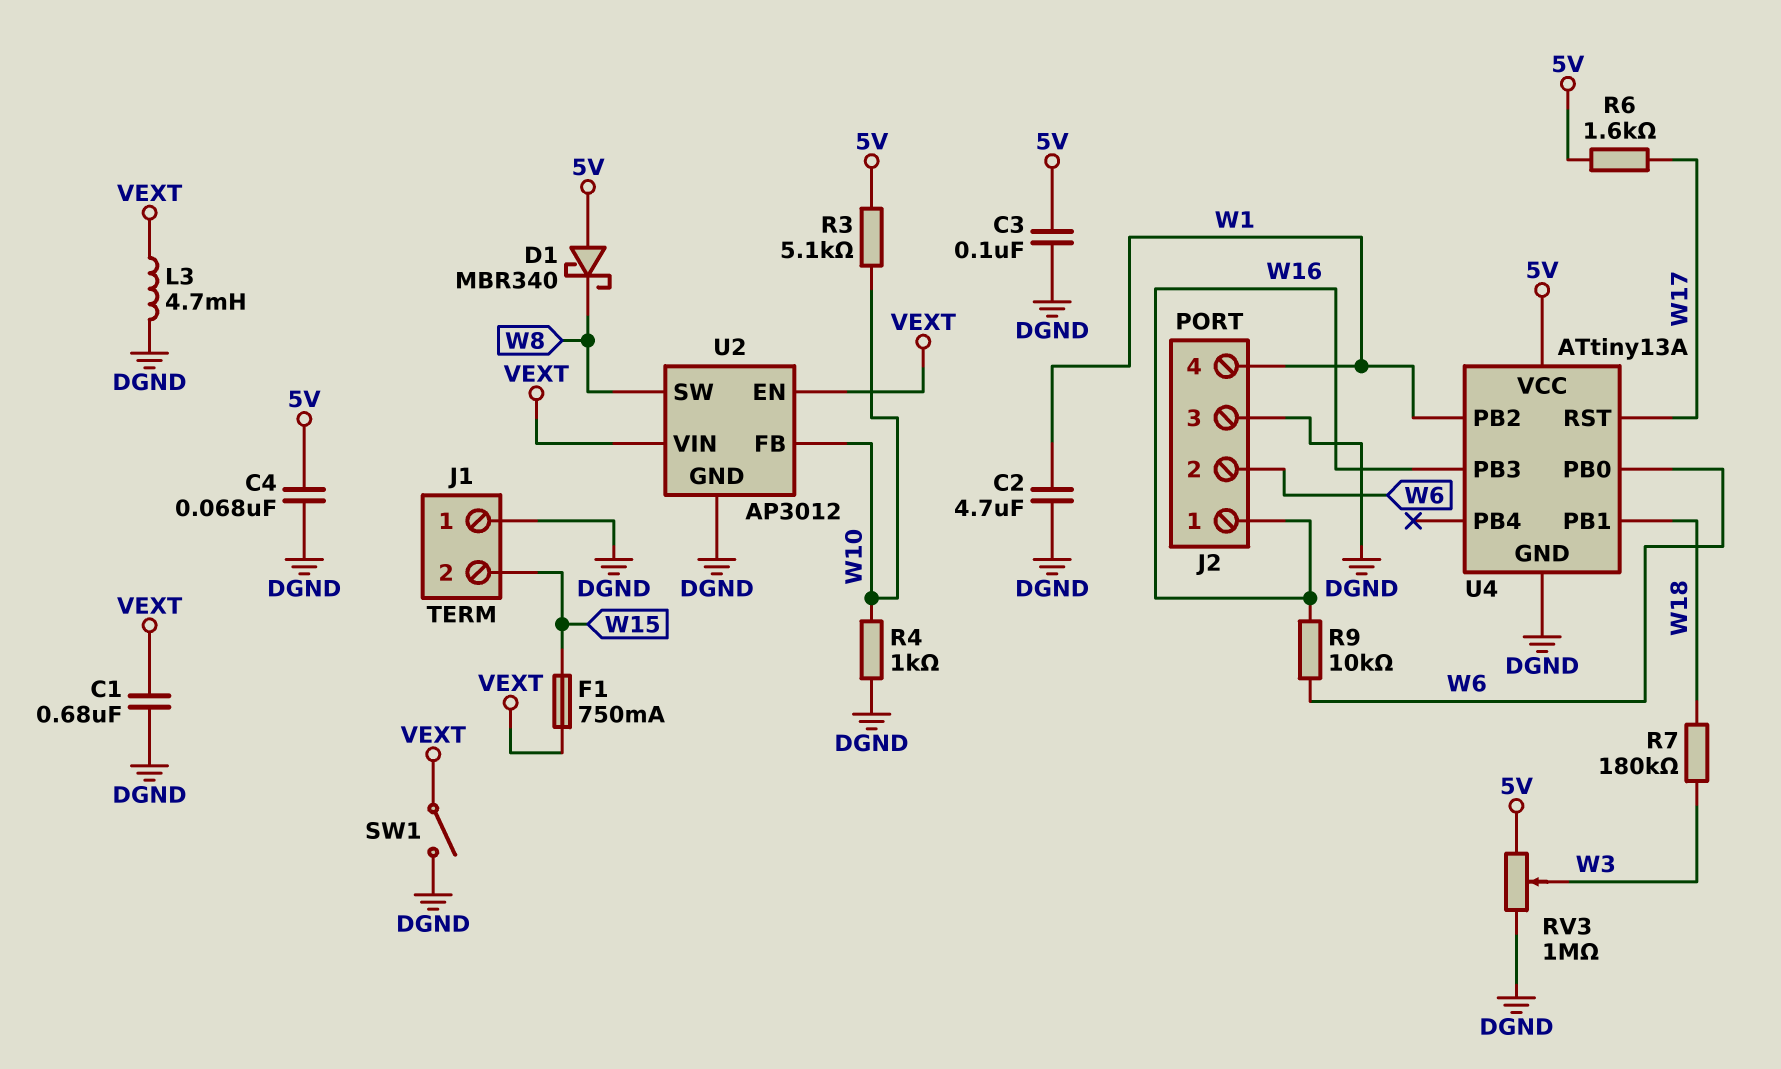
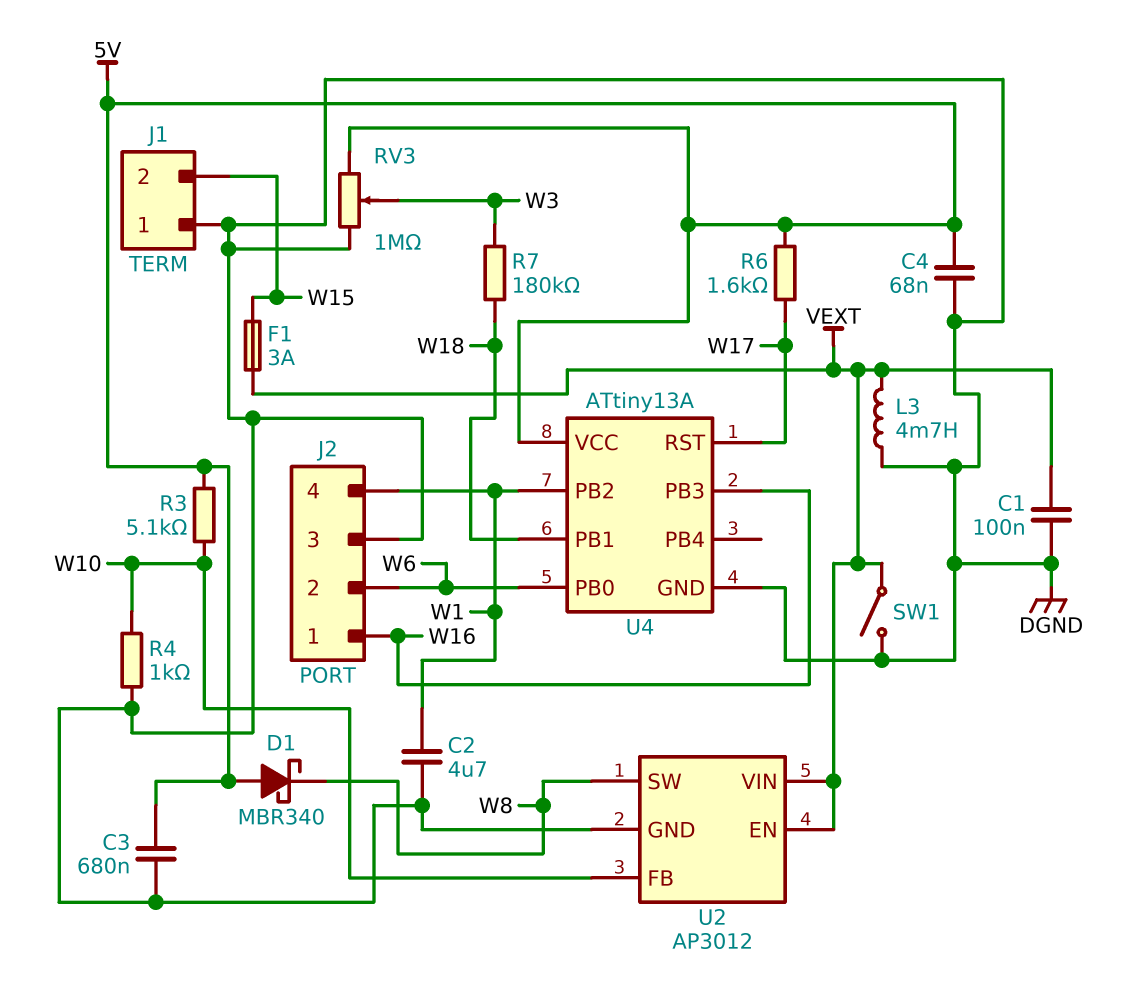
C1: 680nF (DGND, VEXT) -> 100nF (DGND, VEXT)
C3: 100nF (5V, DGND) -> 680nF (5V, DGND)
F1: 750mA (VEXT, W15) -> 3A (VEXT, W15)
R9: 10k (W6, W16) -> none

